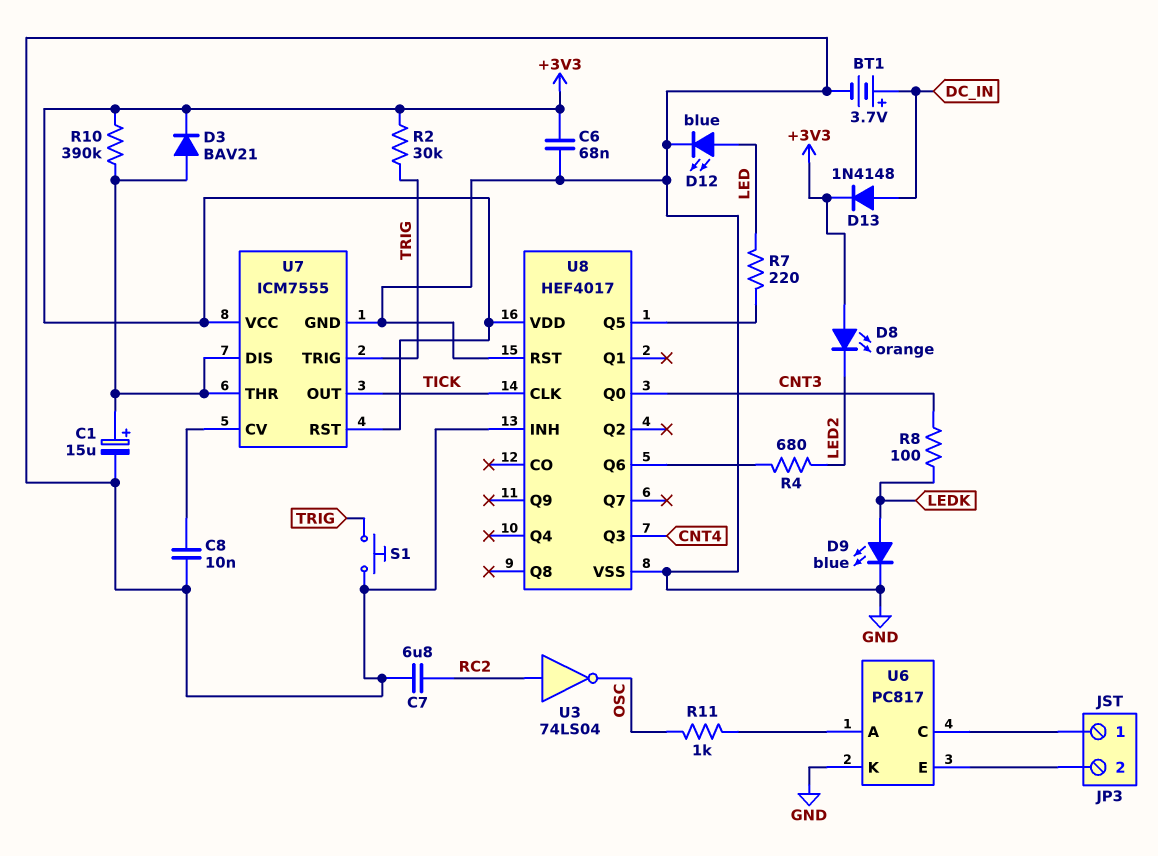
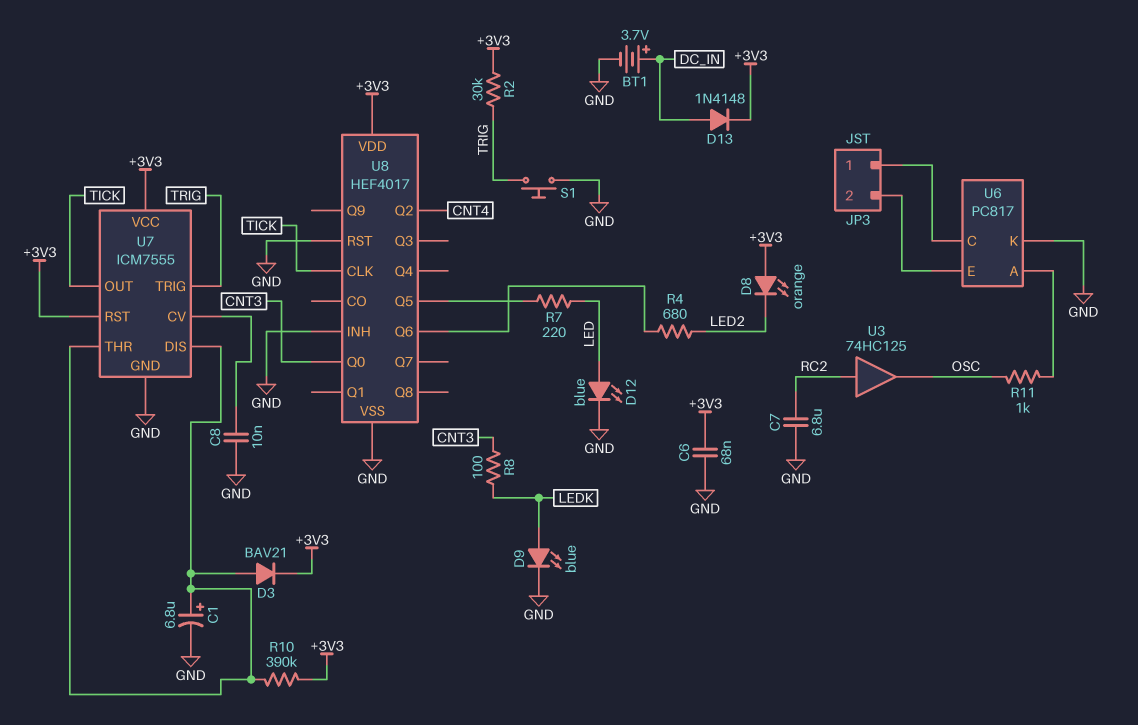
C1: 15uF (plus U7/DIS, minus GND) -> 6.8uF (plus U7/DIS, minus GND)
U3: NOT 74LS04 (in RC2, out OSC) -> buffer 74HC125 (in RC2, out OSC)
U8 pin Q2: none -> CNT4
U8 pin Q3: CNT4 -> none

